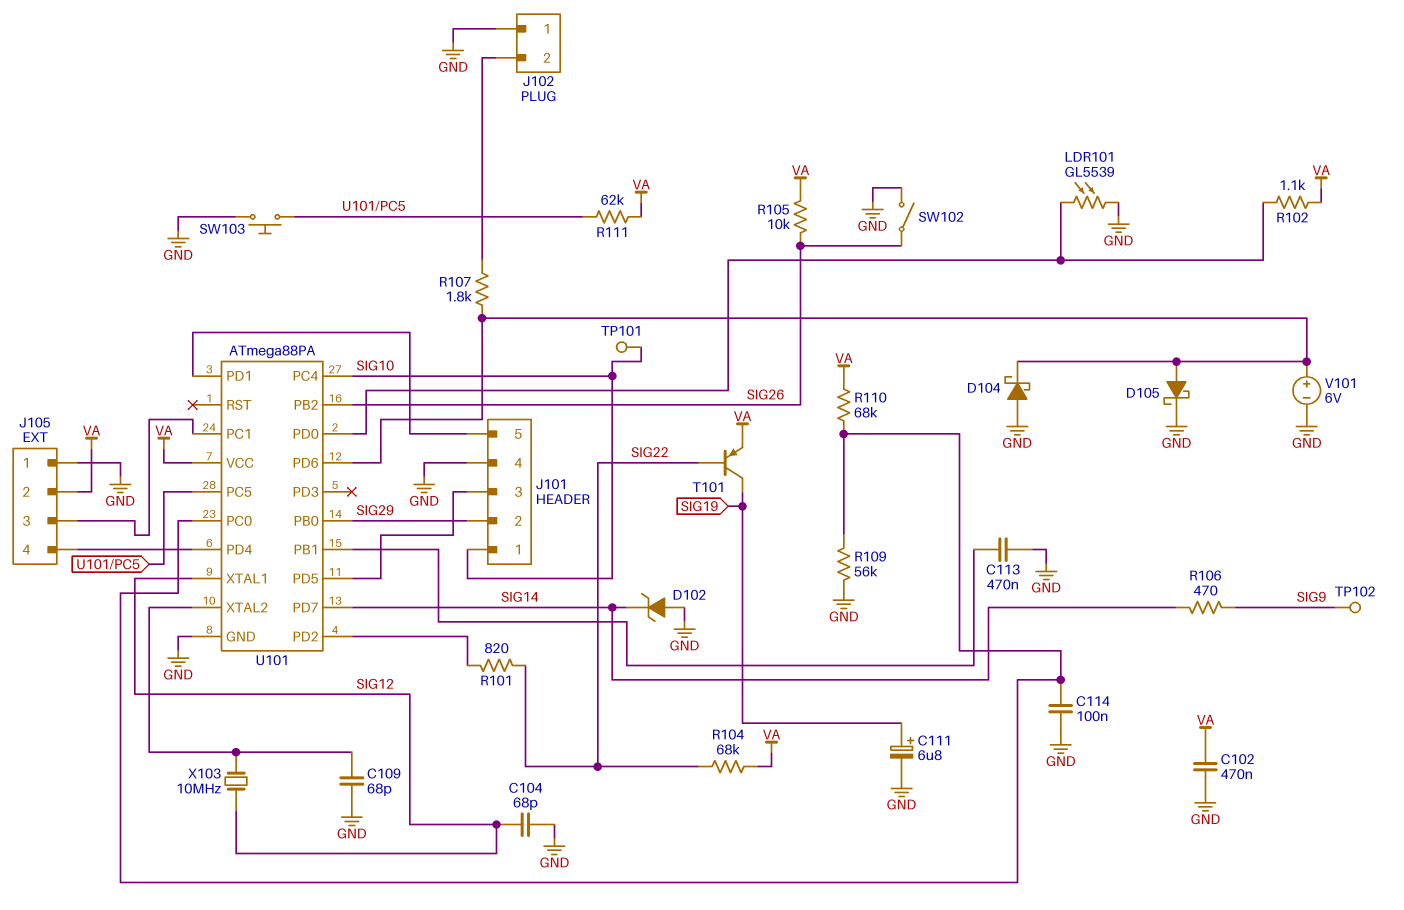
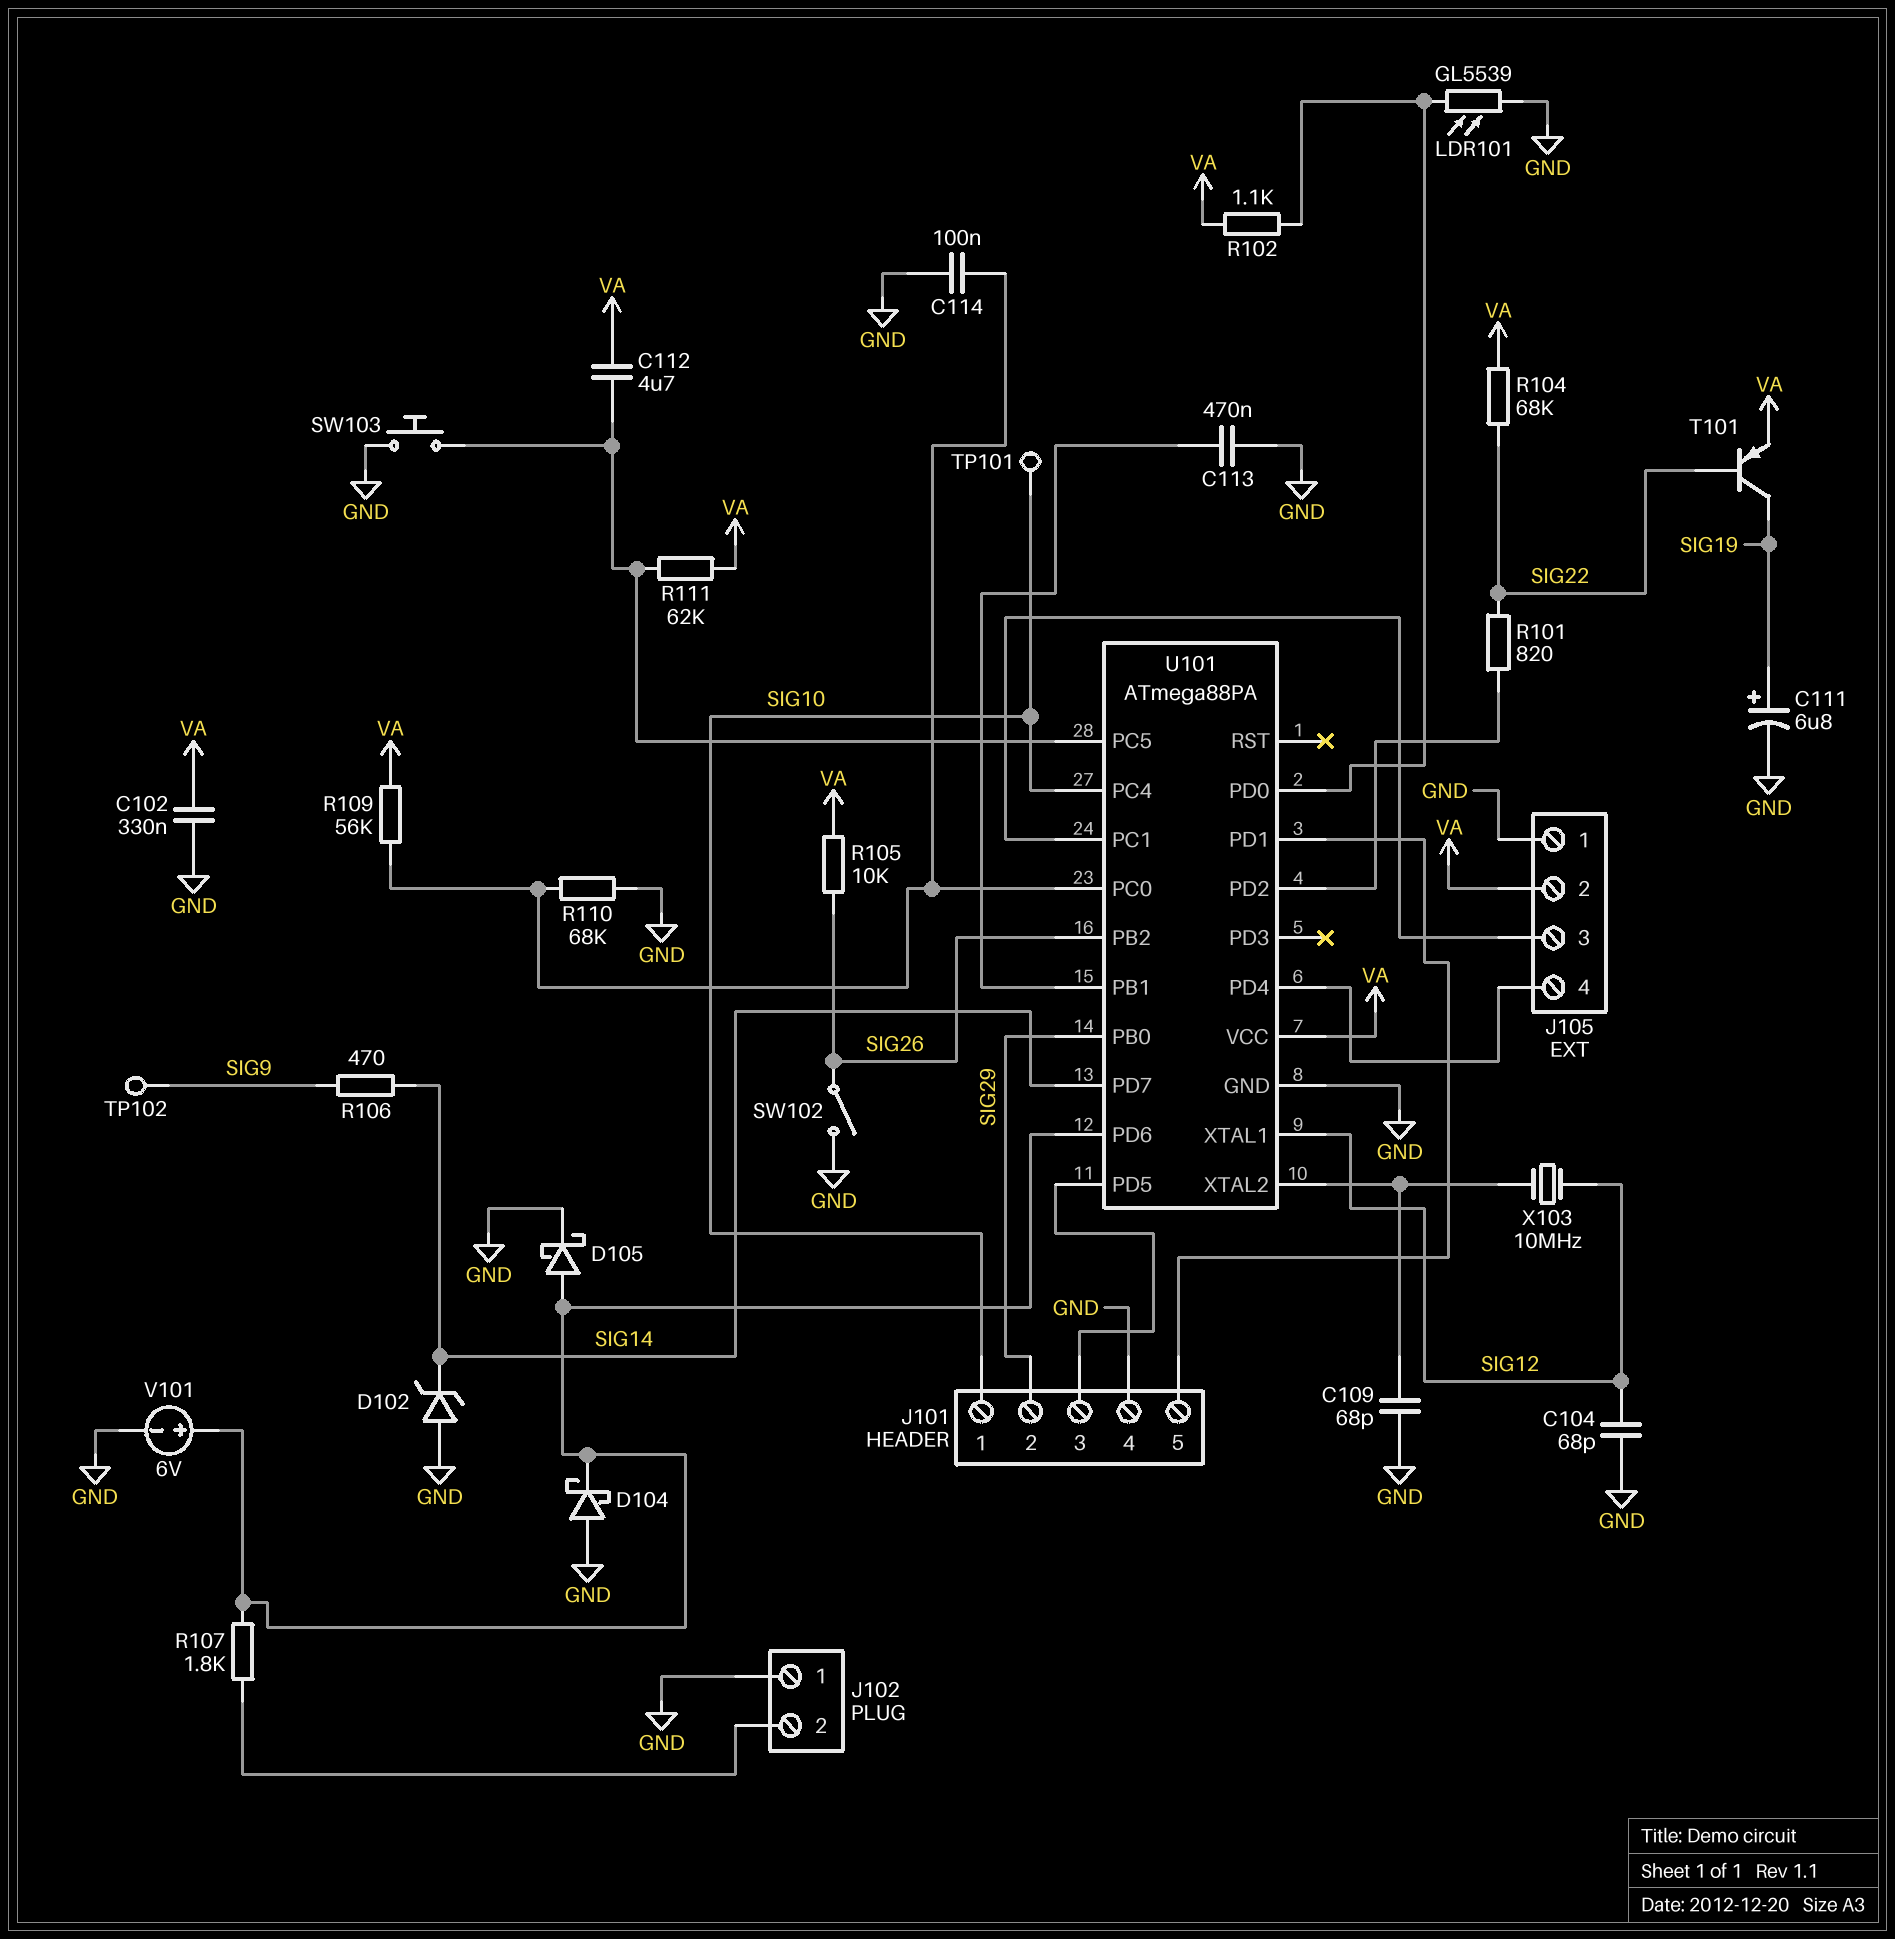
C102: 470nF (GND, VA) -> 330nF (GND, VA)
C112: none -> 4.7uF (U101/PC5, VA)
R109: 56k (GND, U101/PC0) -> 56k (U101/PC0, VA)
R110: 68k (U101/PC0, VA) -> 68k (GND, U101/PC0)

